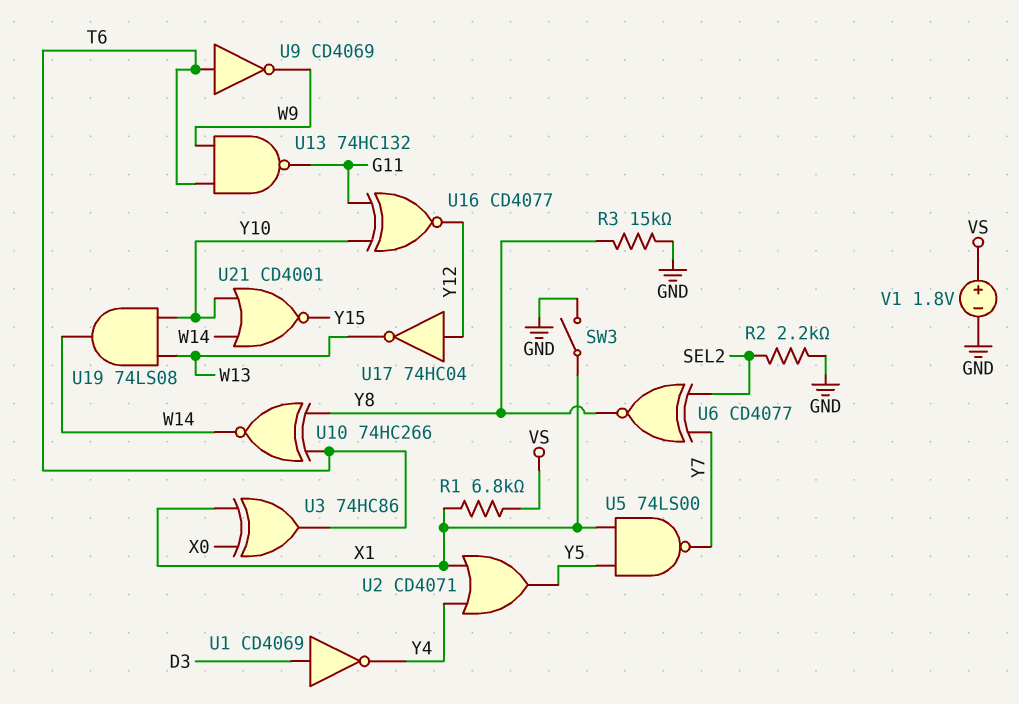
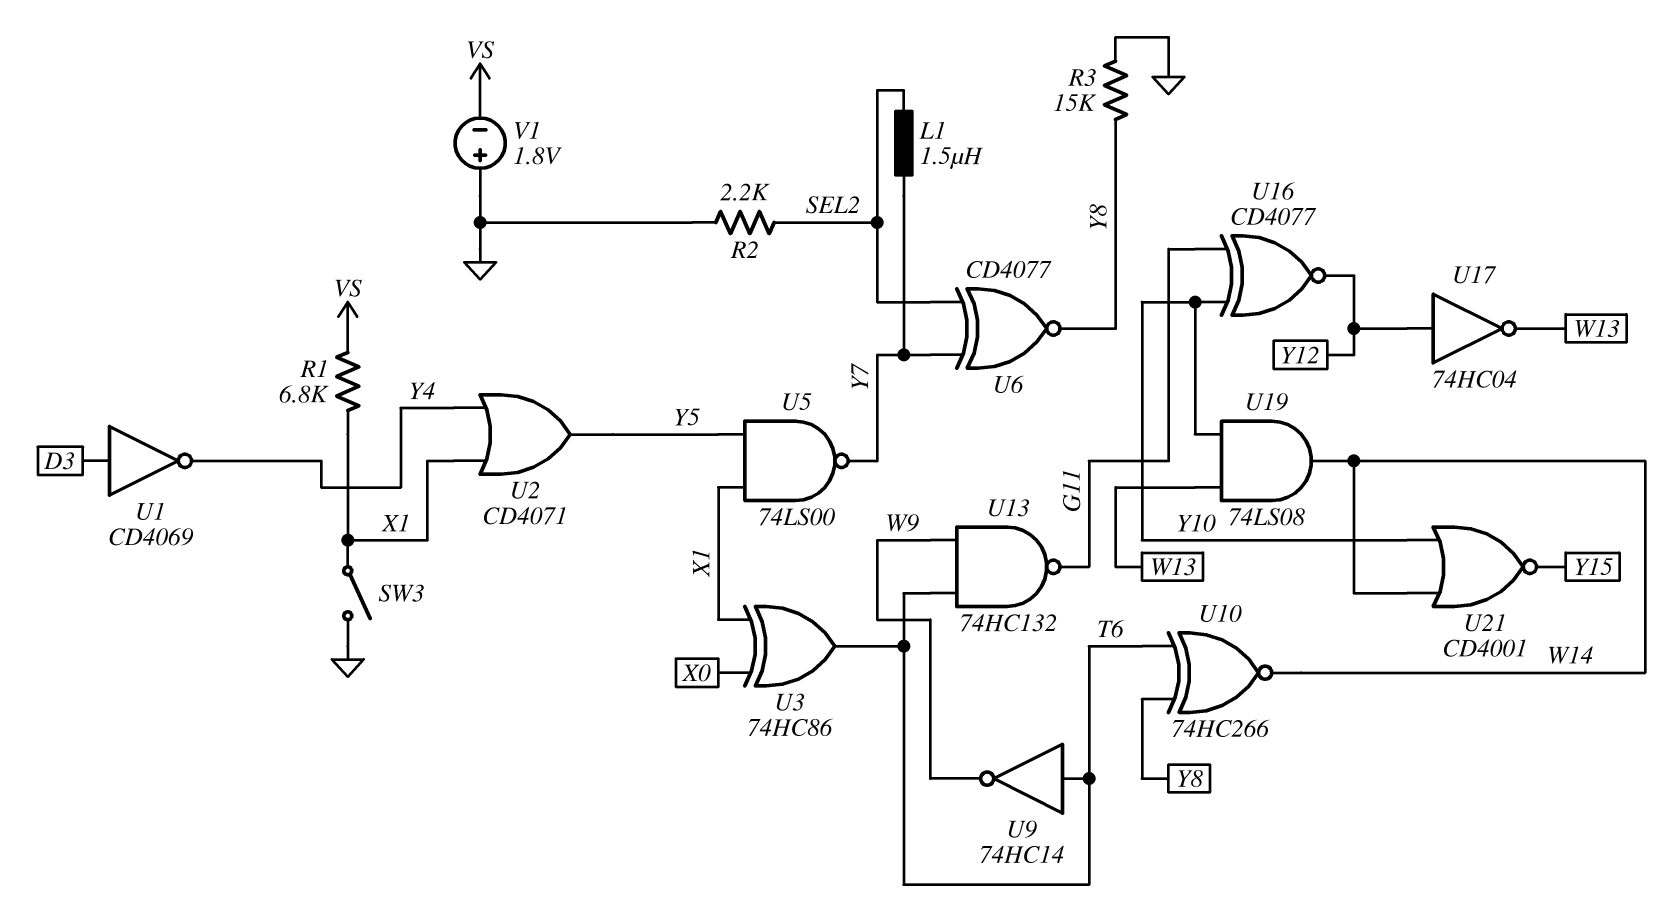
L1: none -> 1.5uH (SEL2, Y7)
U9: NOT CD4069 (in T6, out W9) -> NOT 74HC14 (in T6, out W9)
V1: 1.8V (plus VS, minus GND) -> 1.8V (plus GND, minus VS)

